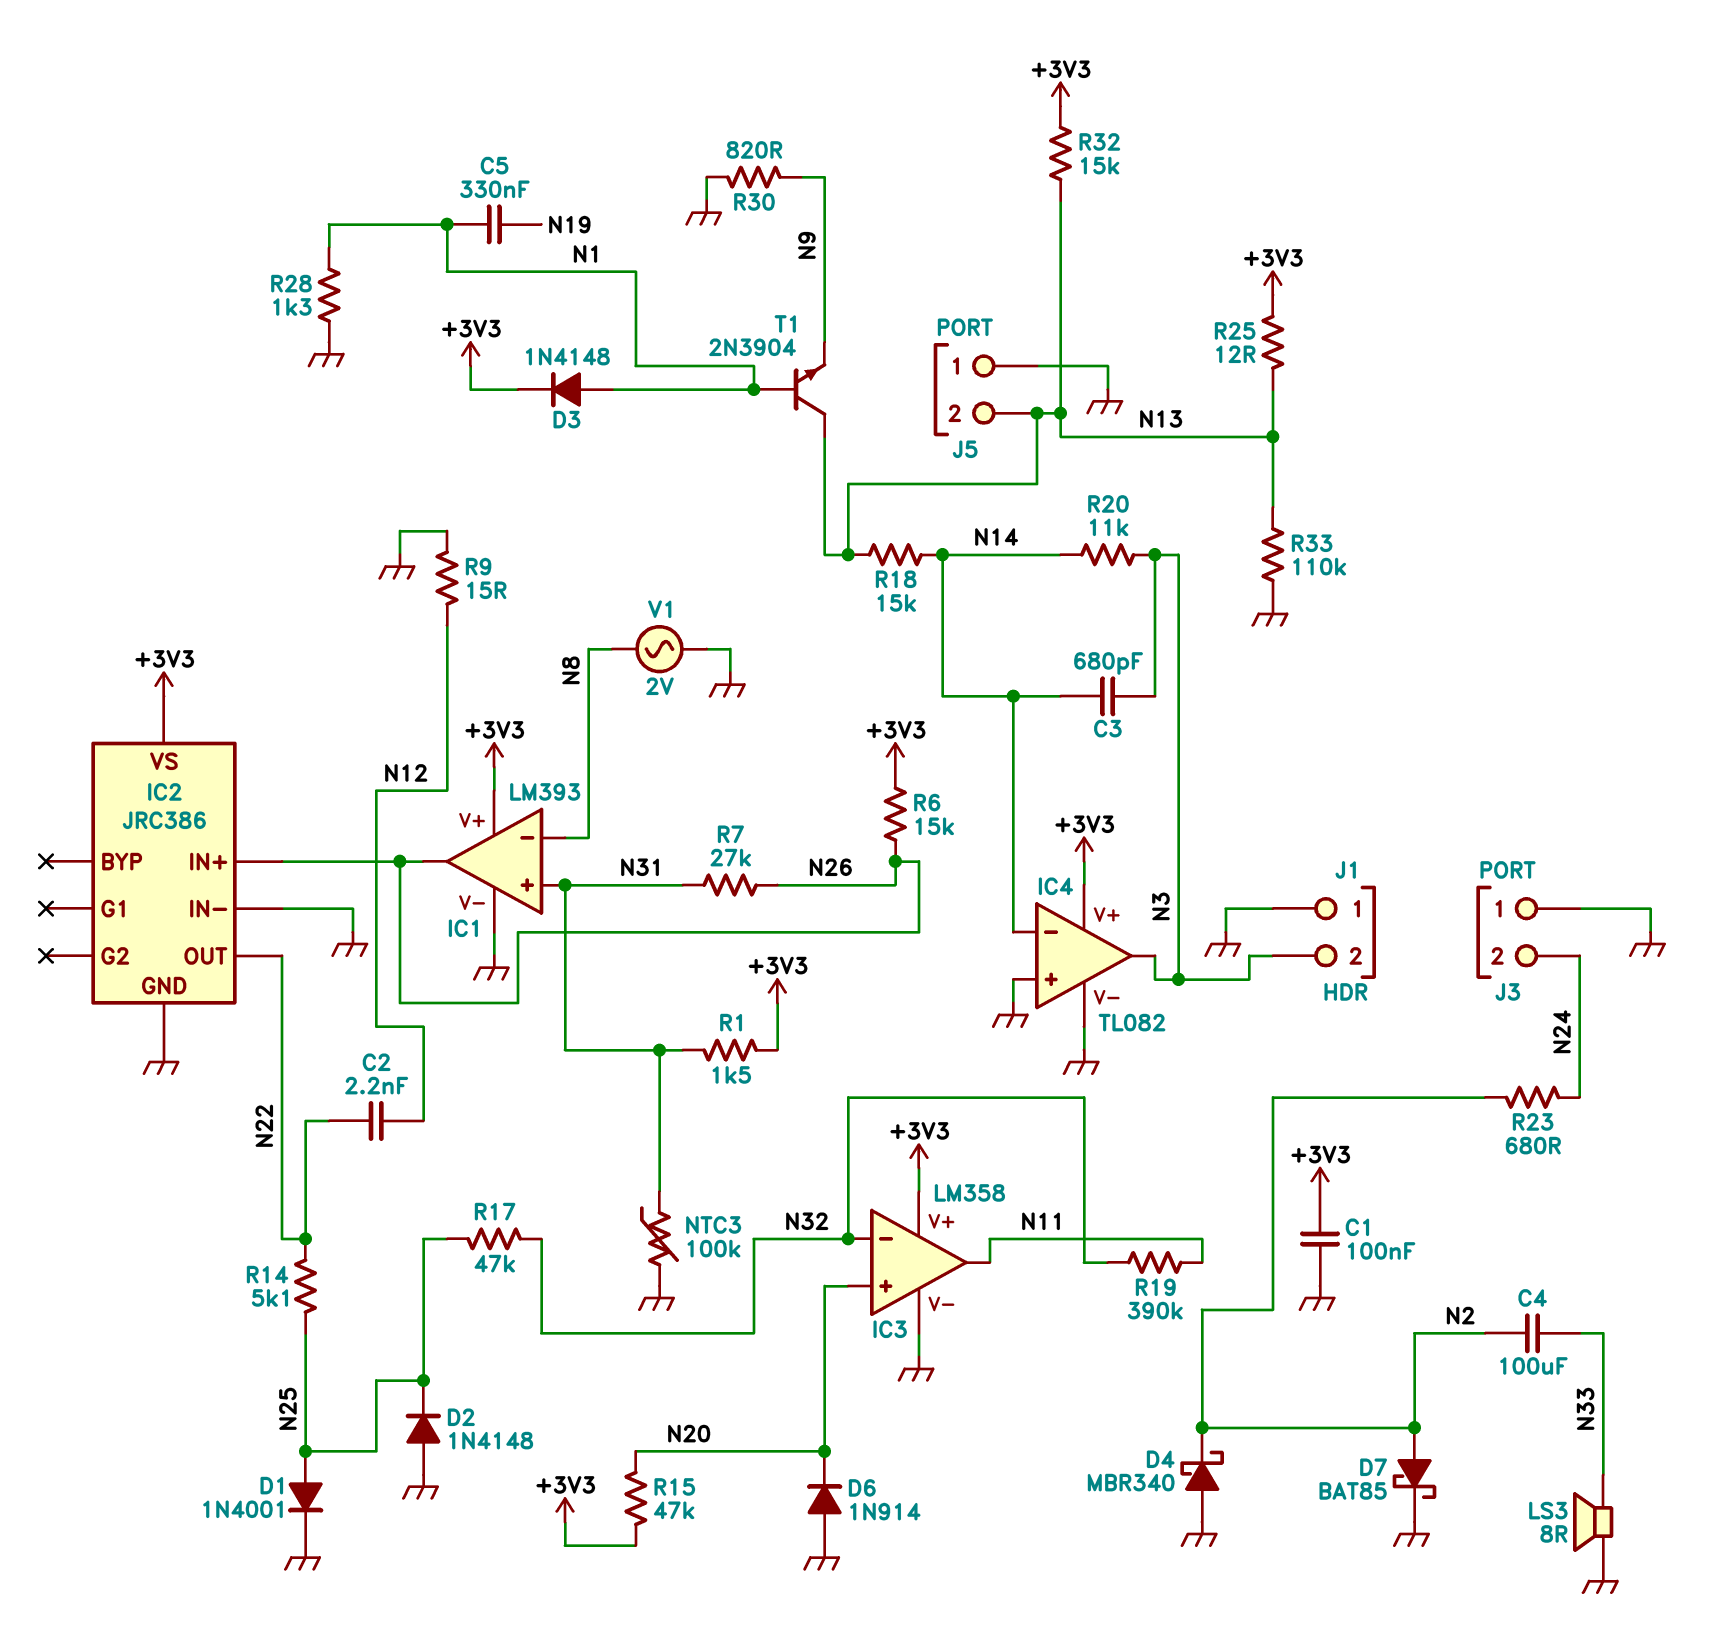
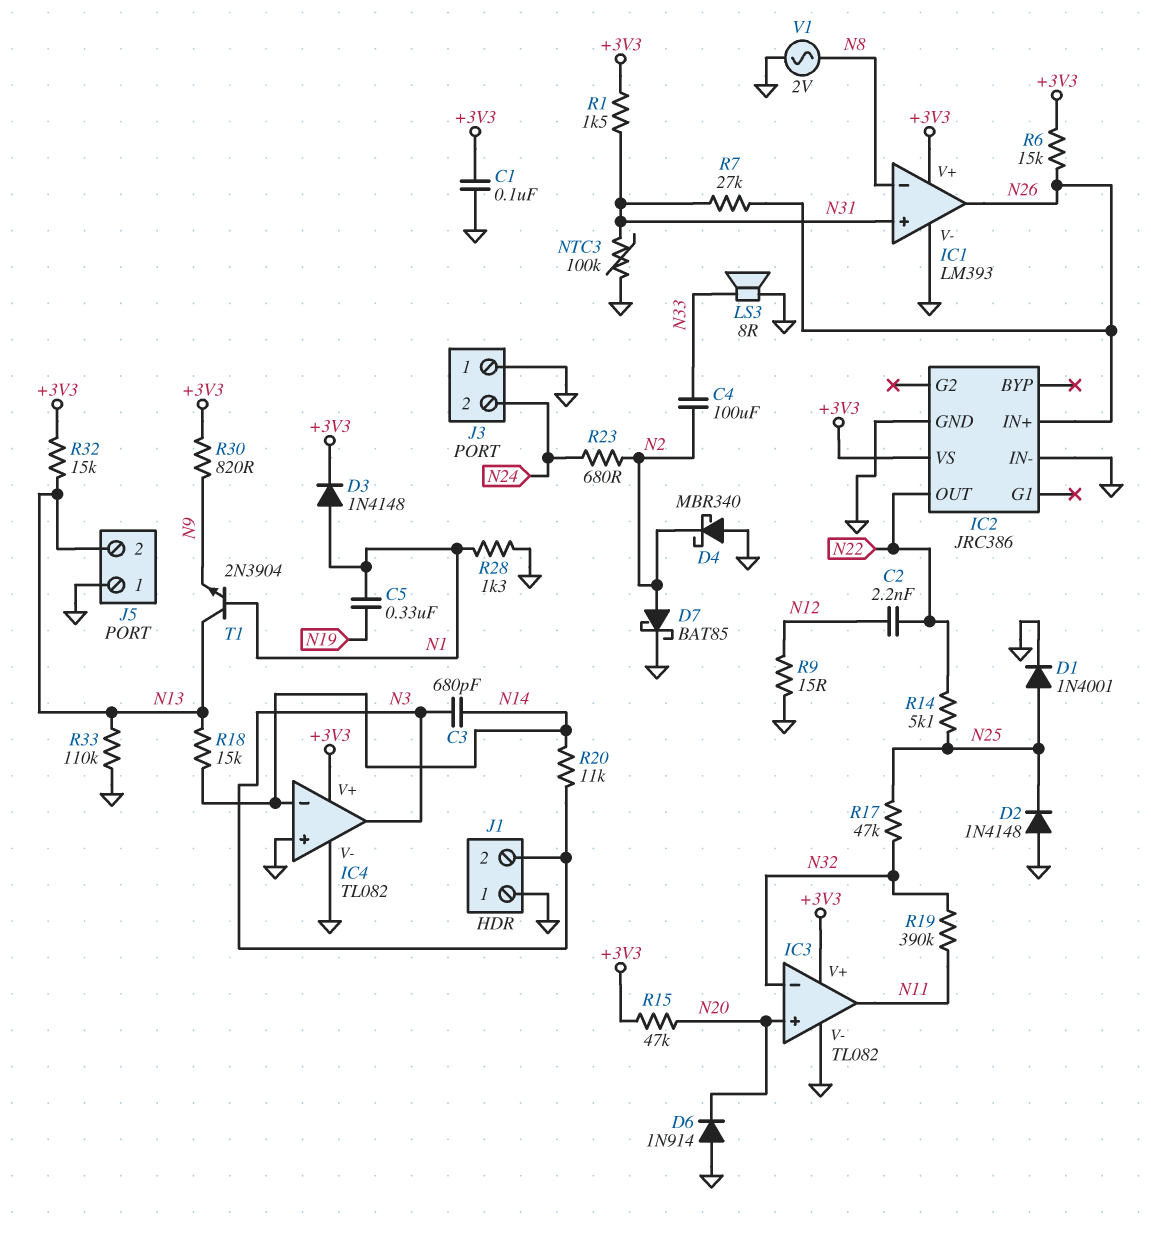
IC3: LM358 -> TL082
R25: 12 (+3V3, N13) -> none
R30: 820 (GND, N9) -> 820 (+3V3, N9)

